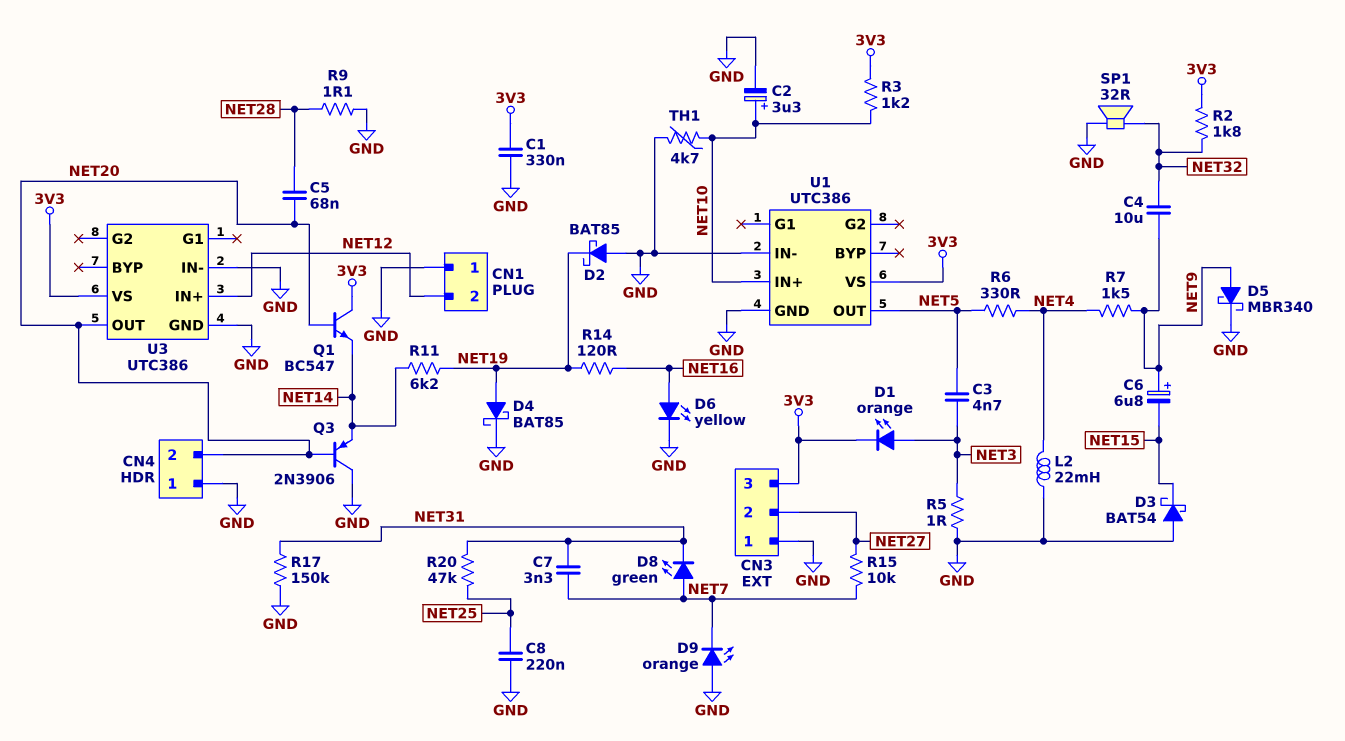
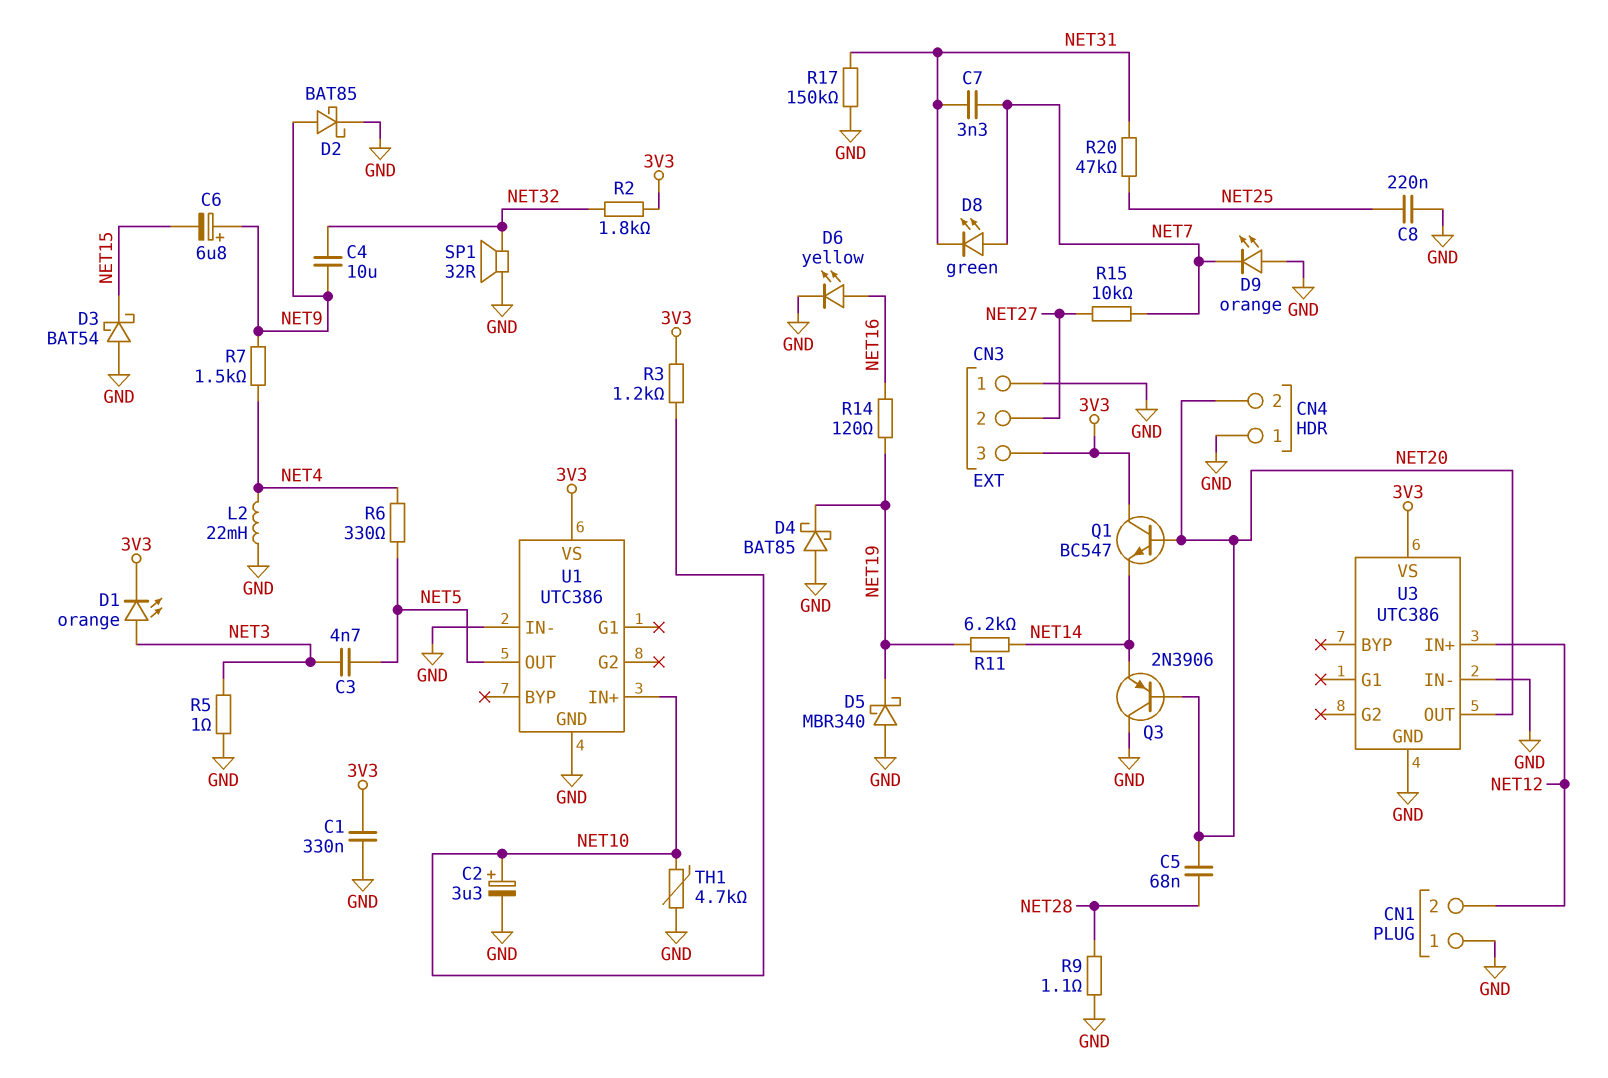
D2: schottky BAT85 (A GND, K NET19) -> schottky BAT85 (A NET9, K GND)
D4: schottky BAT85 (A NET19, K GND) -> schottky BAT85 (A GND, K NET19)
D5: schottky MBR340 (A NET9, K GND) -> schottky MBR340 (A GND, K NET19)

